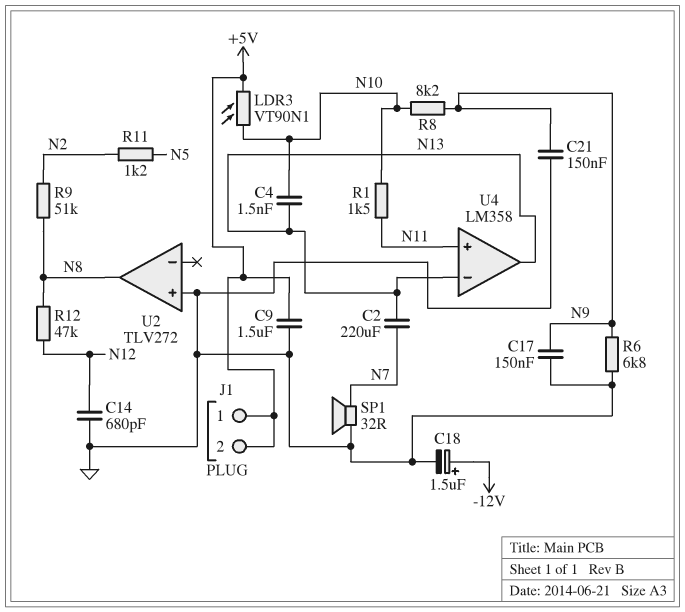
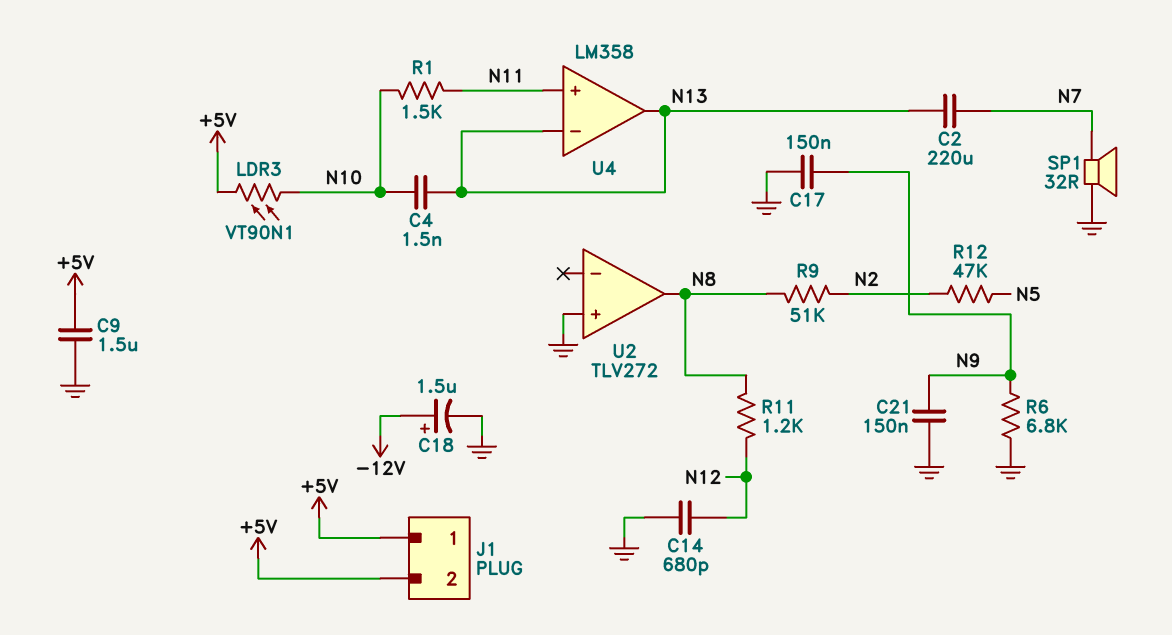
R8: 8.2k (N9, N10) -> none
R11: 1.2k (N2, N5) -> 1.2k (N8, N12)
R12: 47k (N8, N12) -> 47k (N2, N5)

